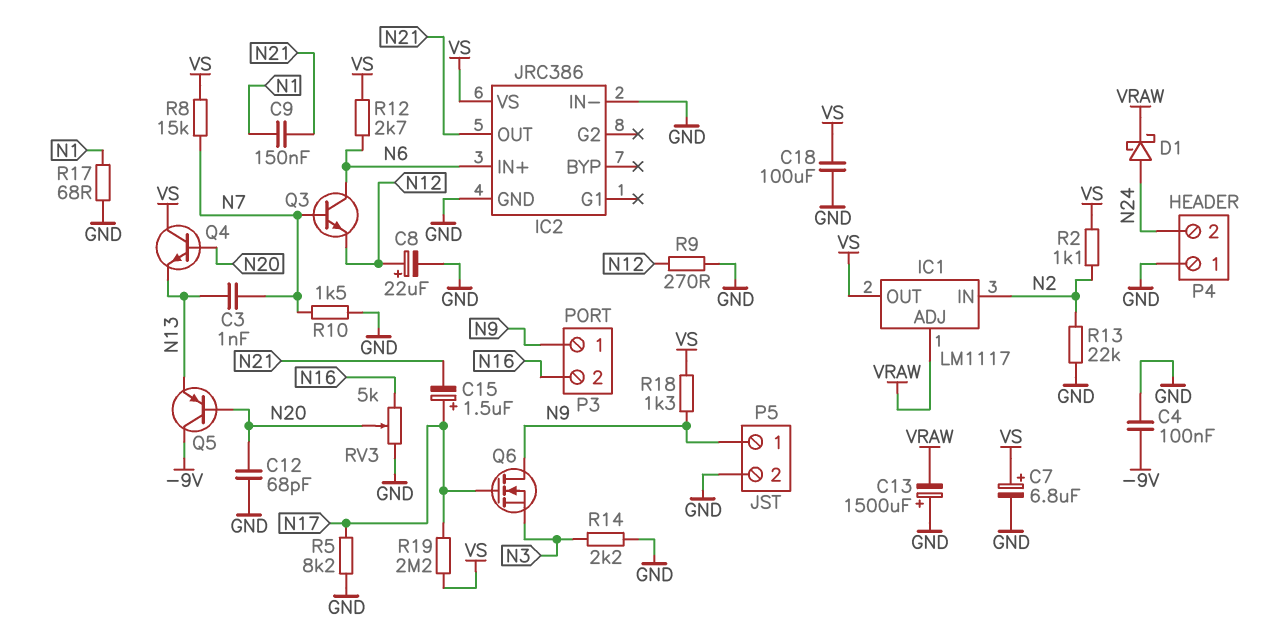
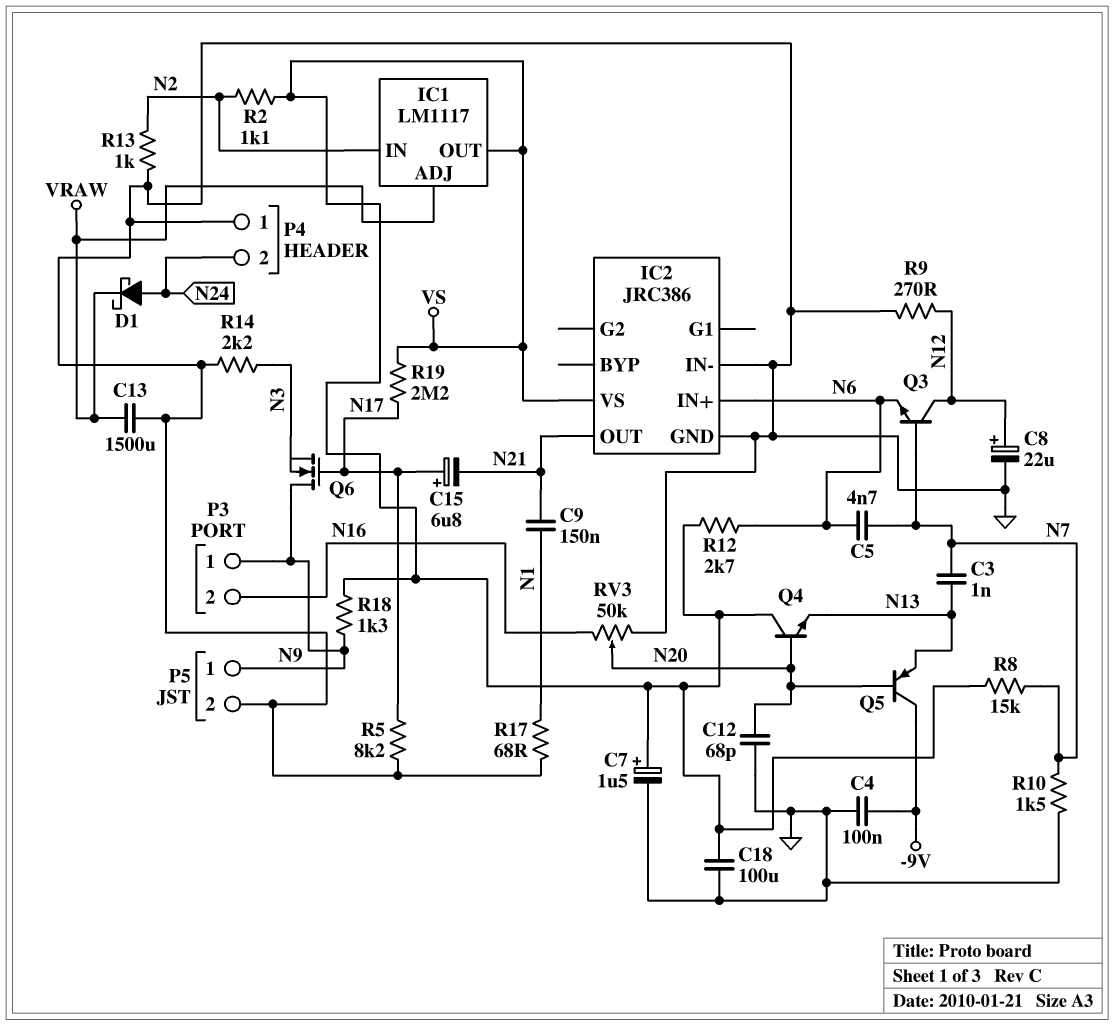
C5: none -> 4.7nF (N6, N7)
C7: 6.8uF (plus VS, minus GND) -> 1.5uF (plus VS, minus GND)
C13: 1500uF (plus GND, minus VRAW) -> 1500uF (GND, VRAW)
C15: 1.5uF (plus N17, minus N21) -> 6.8uF (plus N17, minus N21)
Q3: NPN (B N7, C N6, E N12) -> NPN (B N7, C N12, E N6)
R13: 22k (GND, N2) -> 1k (GND, N2)
RV3: 5k (GND, N16, wiper N20) -> 50k (GND, N16, wiper N20)

